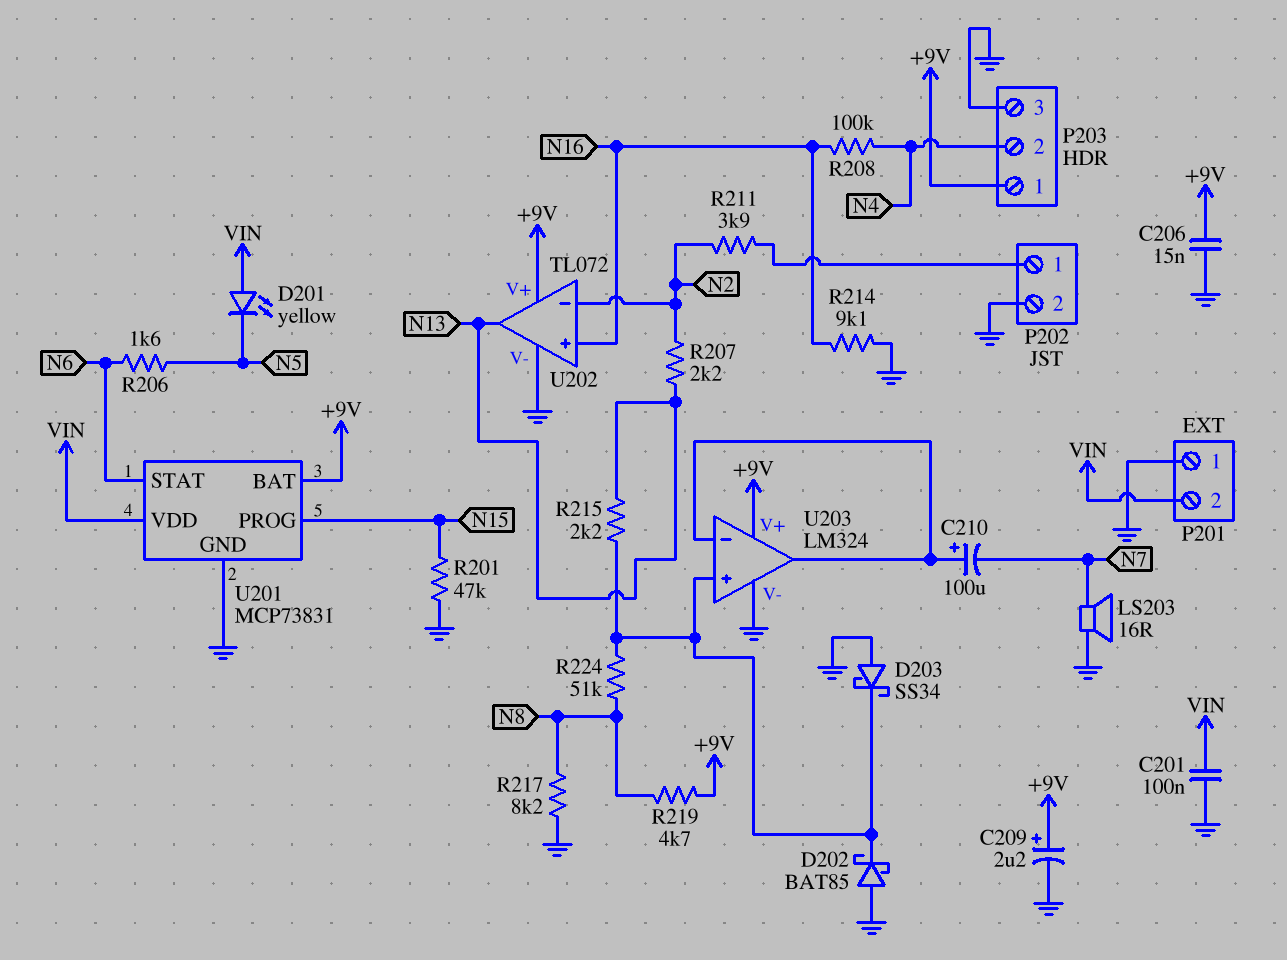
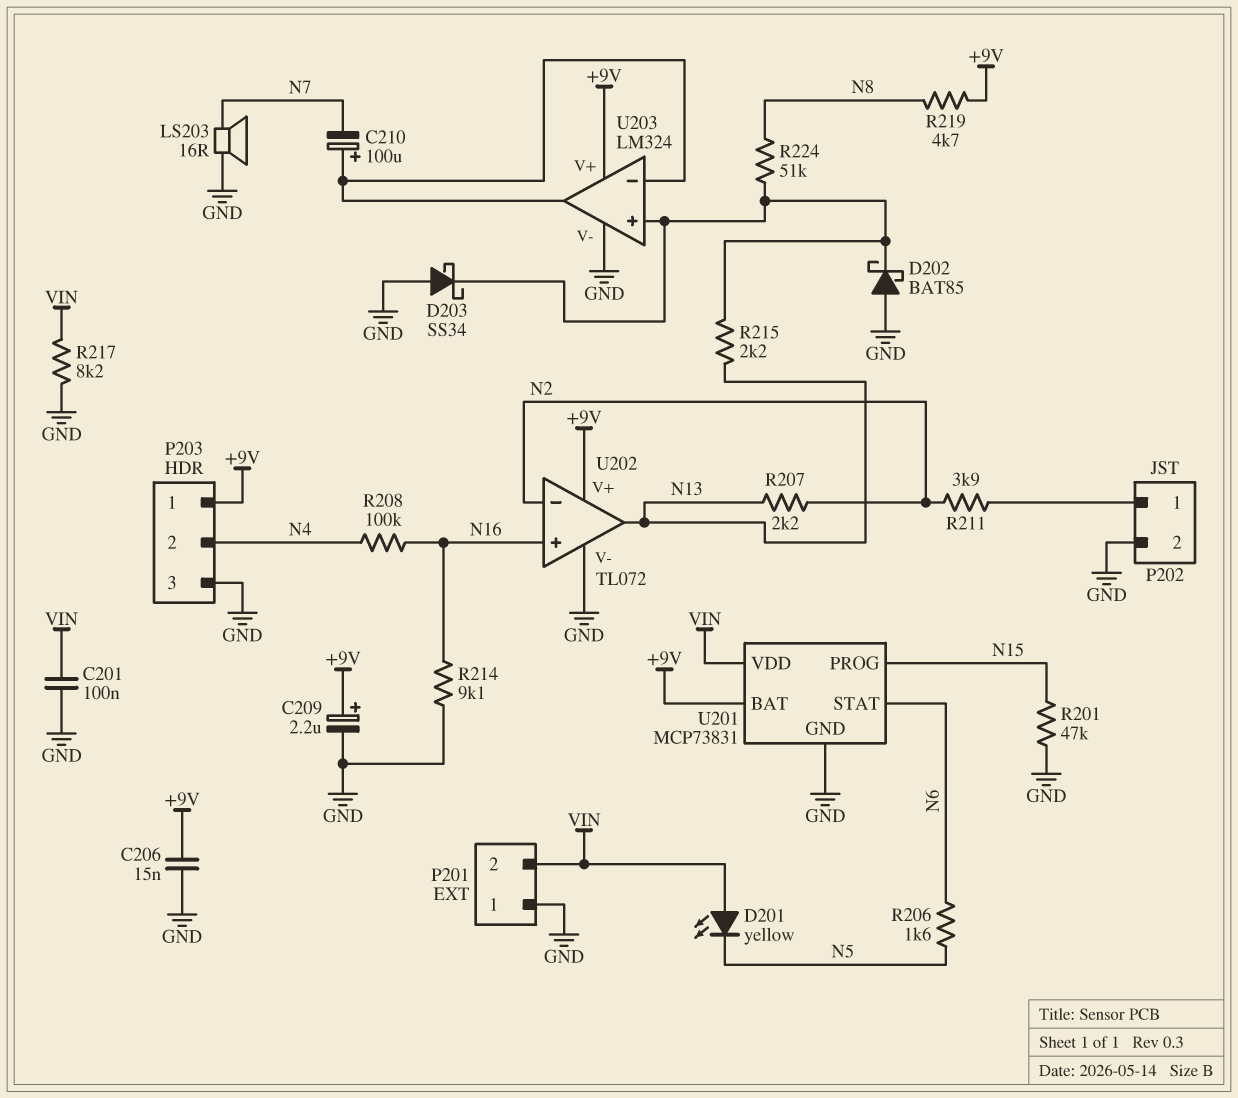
R217: 8.2k (GND, N8) -> 8.2k (GND, VIN)

